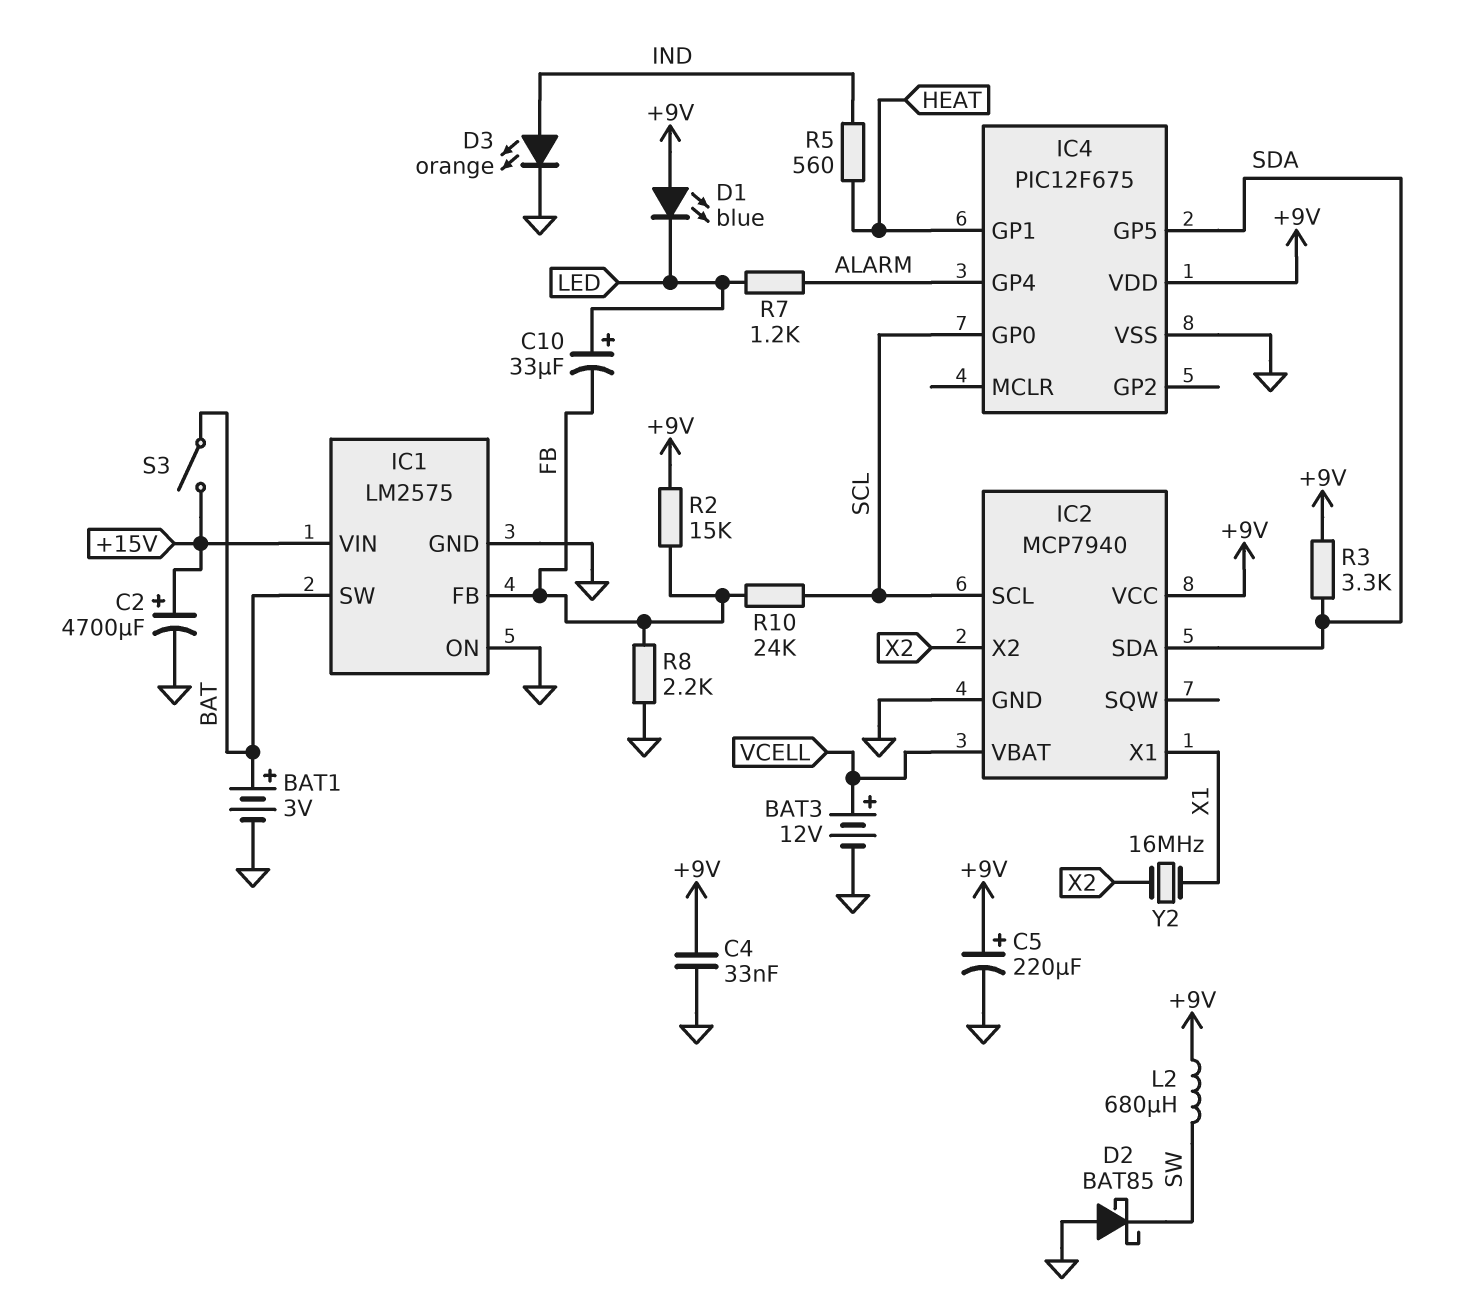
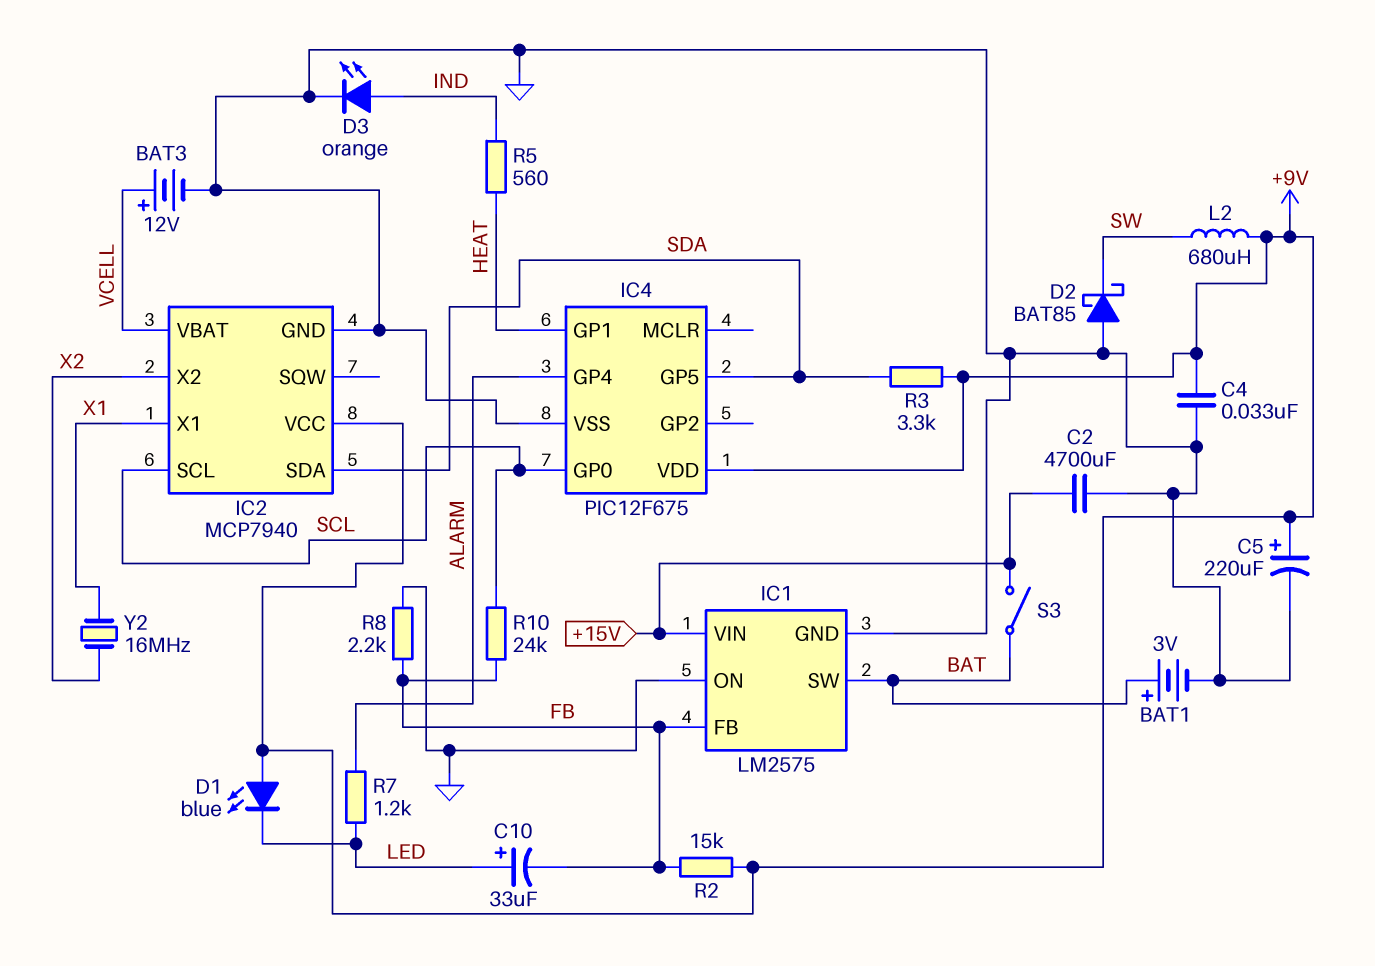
C2: 4700uF (plus +15V, minus GND) -> 4700uF (+15V, GND)

